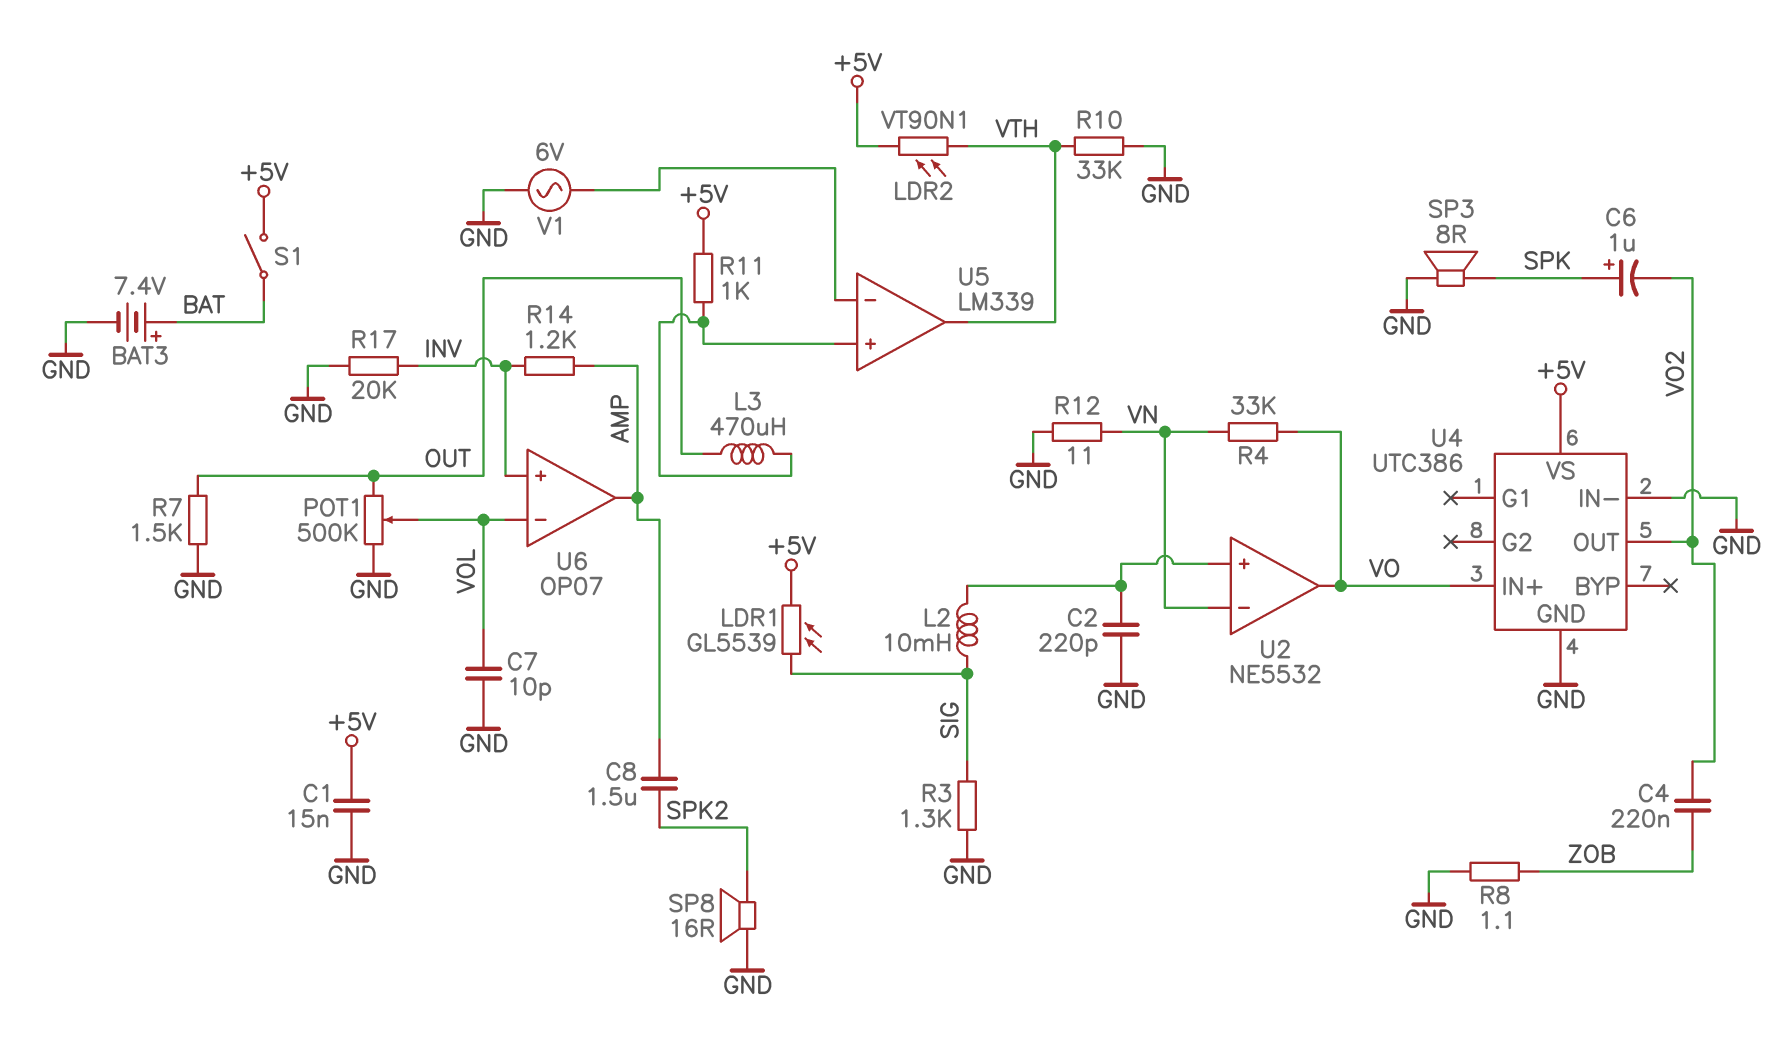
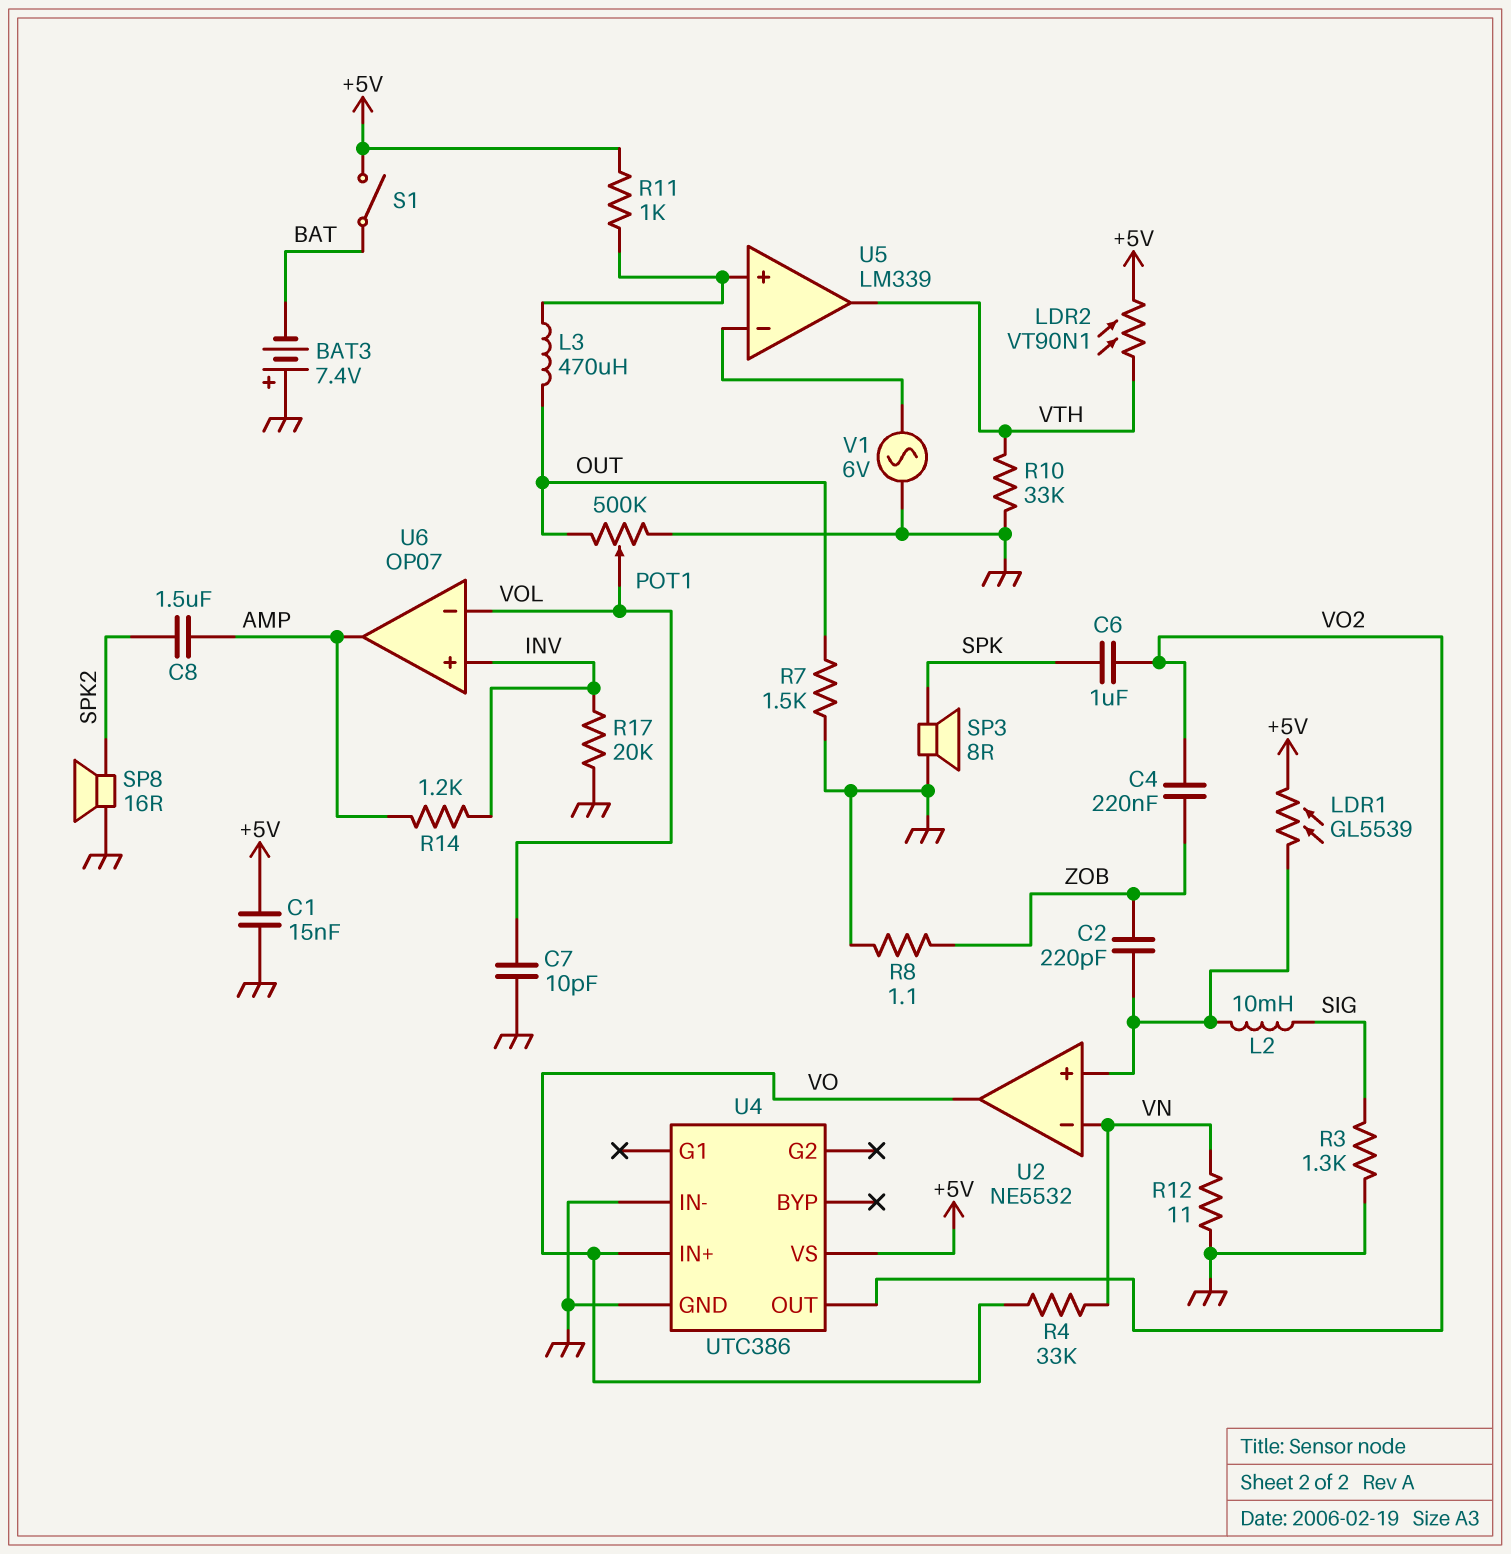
BAT3: 7.4V (plus BAT, minus GND) -> 7.4V (plus GND, minus BAT)
C2: 220pF (GND, U2/in+) -> 220pF (U2/in+, ZOB)
C6: 1uF (plus SPK, minus VO2) -> 1uF (SPK, VO2)
LDR1: GL5539 (+5V, SIG) -> GL5539 (+5V, U2/in+)

